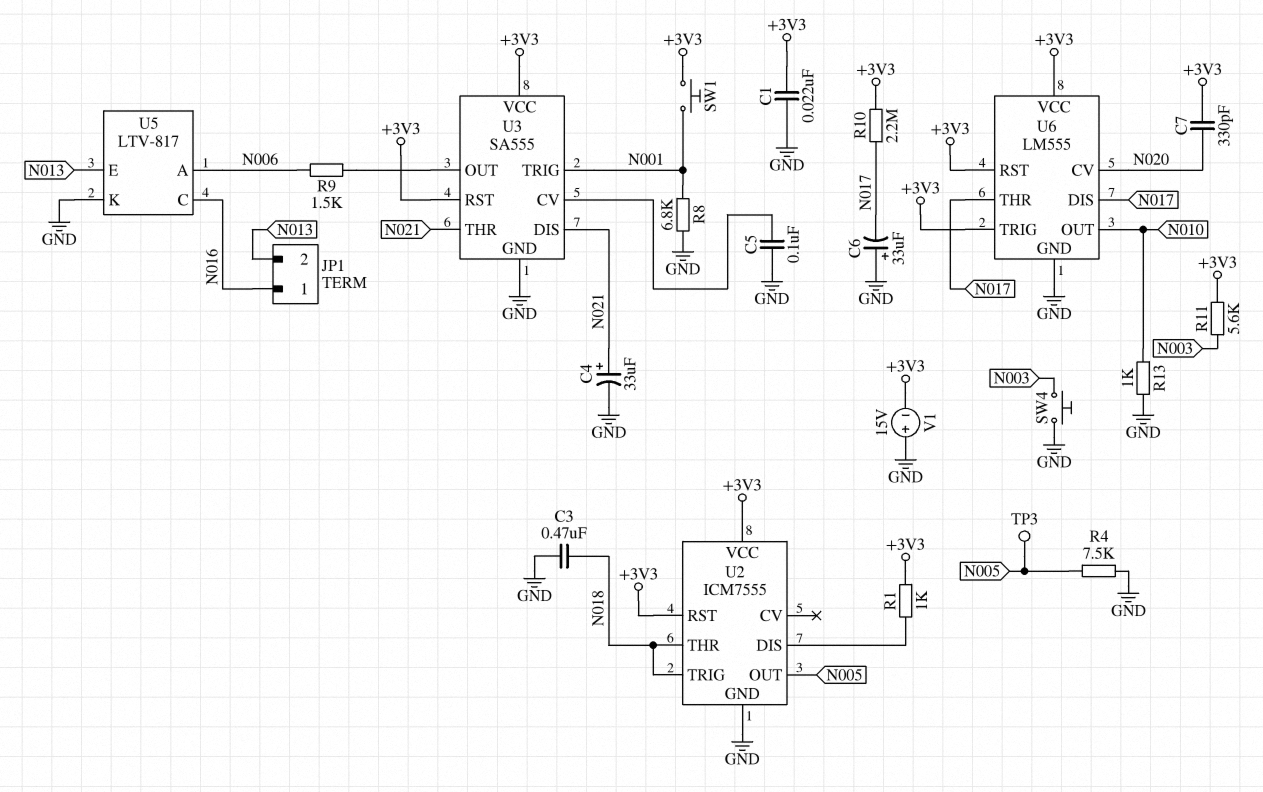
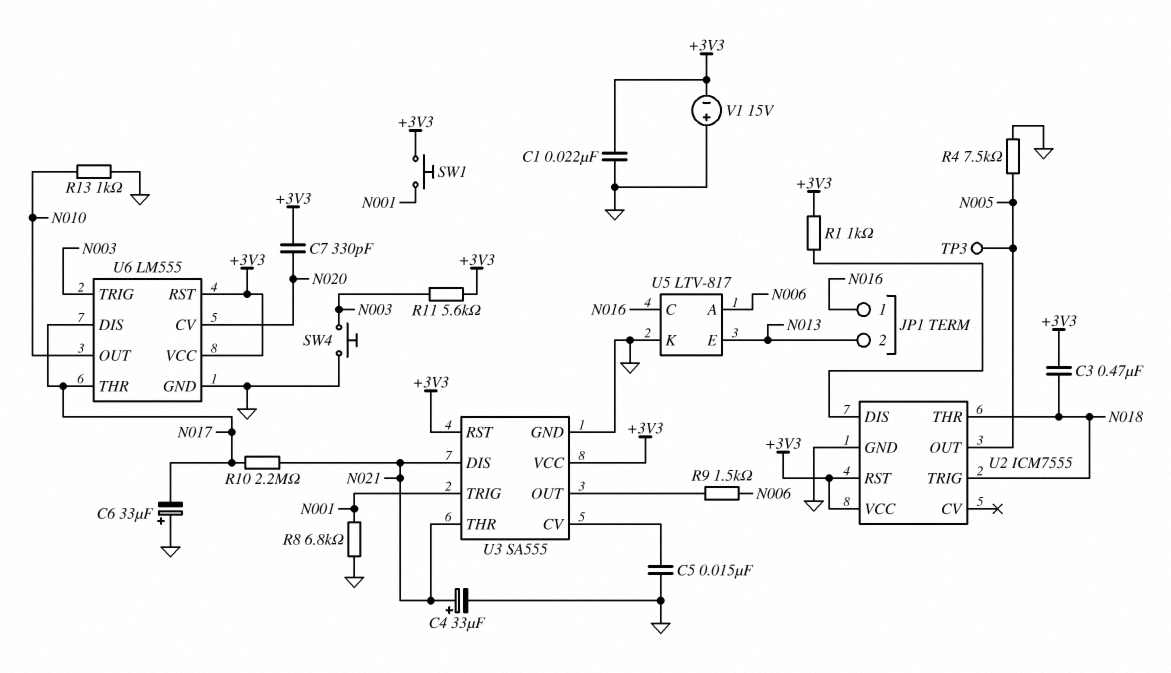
C3: 470nF (GND, N018) -> 470nF (+3V3, N018)
C5: 100nF (GND, U3/CV) -> 15nF (GND, U3/CV)
R10: 2.2M (+3V3, N017) -> 2.2M (N017, N021)
U6 pin TRIG: +3V3 -> N003

